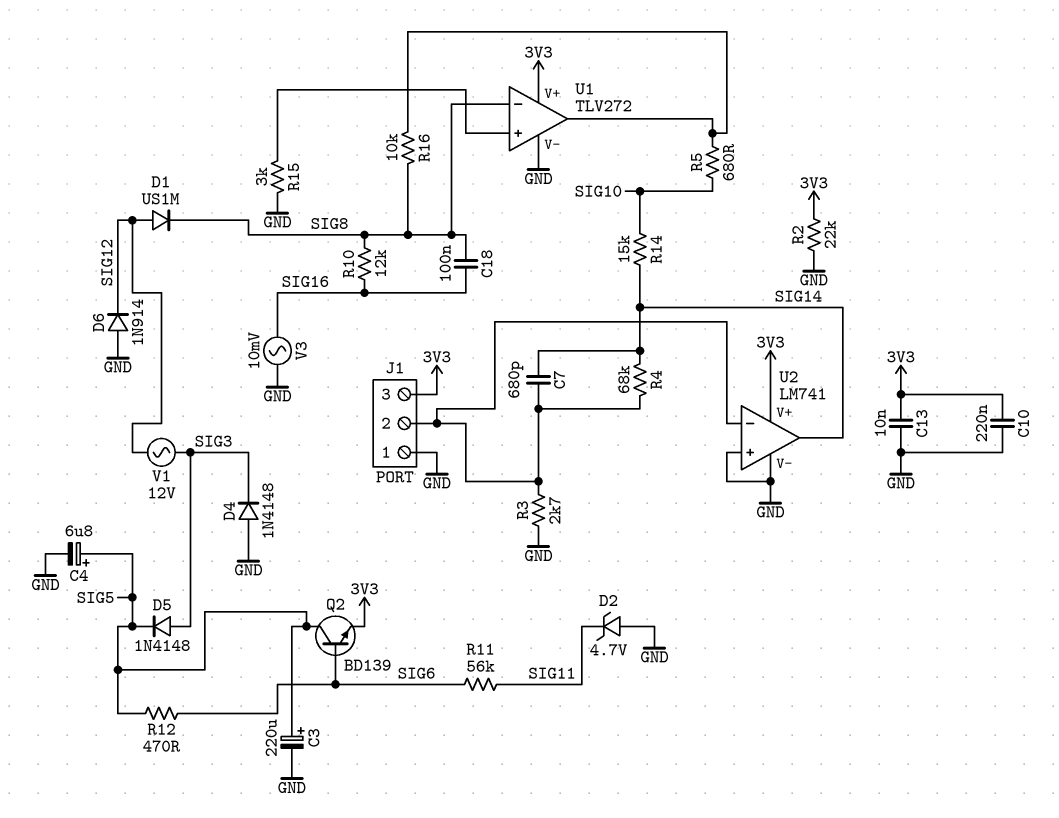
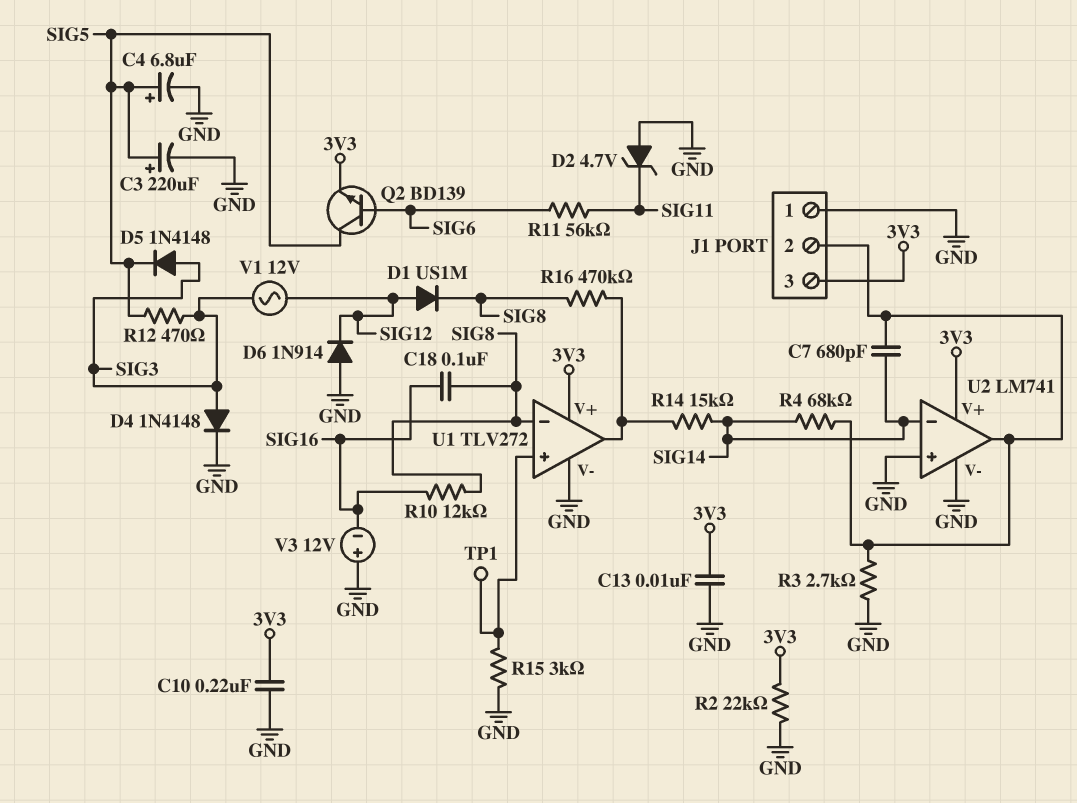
D4: diode 1N4148 (A GND, K SIG3) -> diode 1N4148 (A SIG3, K GND)
R5: 680 (SIG10, U1/out) -> none
R12: 470 (SIG5, SIG6) -> 470 (SIG3, SIG5)
R14: 15k (SIG10, SIG14) -> 15k (SIG14, U1/out)
R16: 10k (SIG8, U1/out) -> 470k (SIG8, U1/out)
TP1: none -> test point (U1/in+)
U2 pin in-: J1/2 -> SIG14
U2 pin out: SIG14 -> J1/2
V3: AC 10mV (GND, SIG16) -> 12V (plus GND, minus SIG16)

